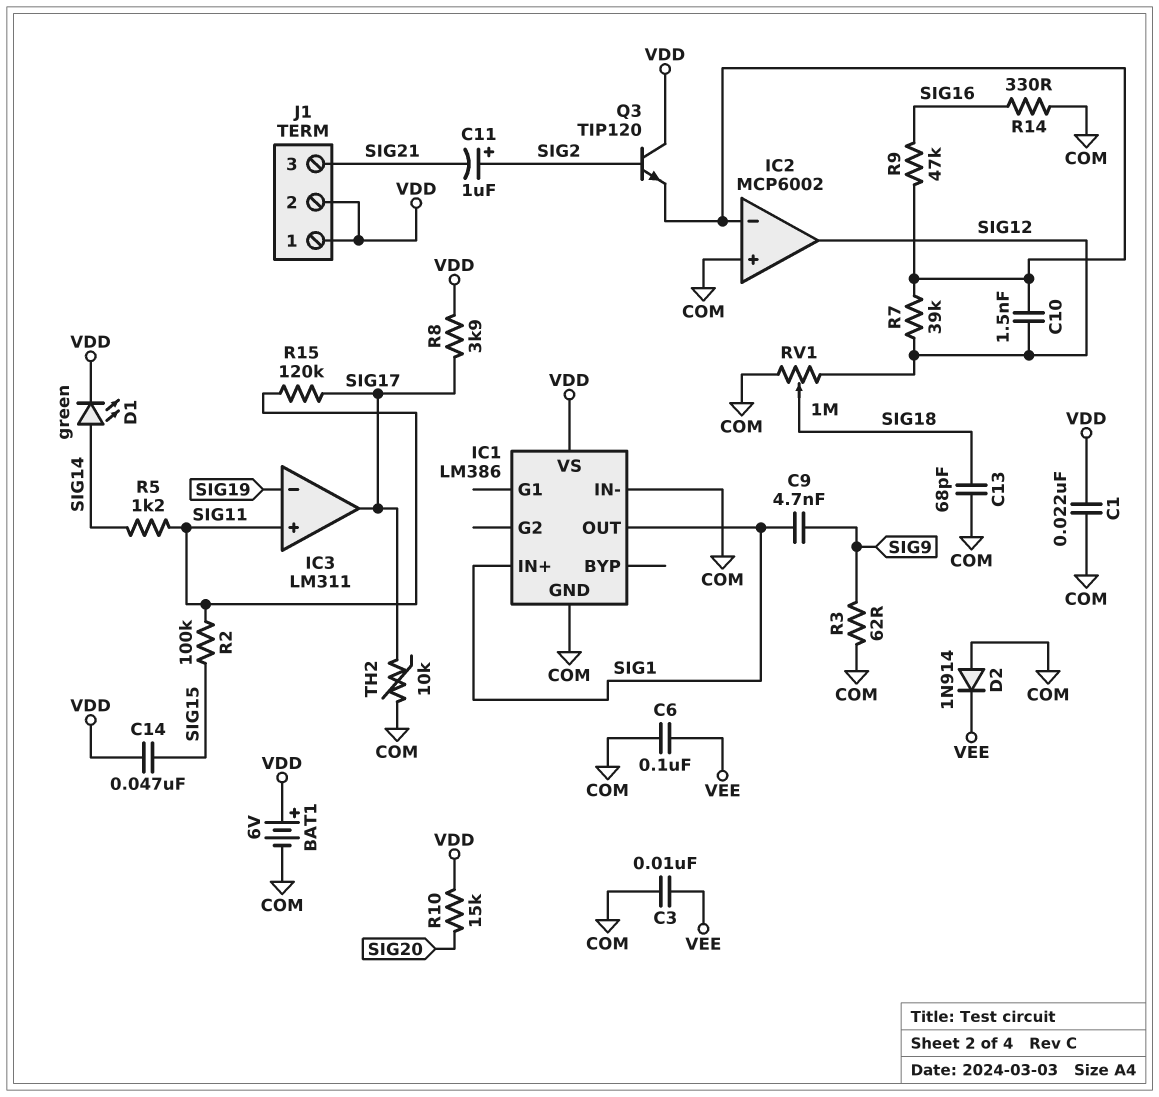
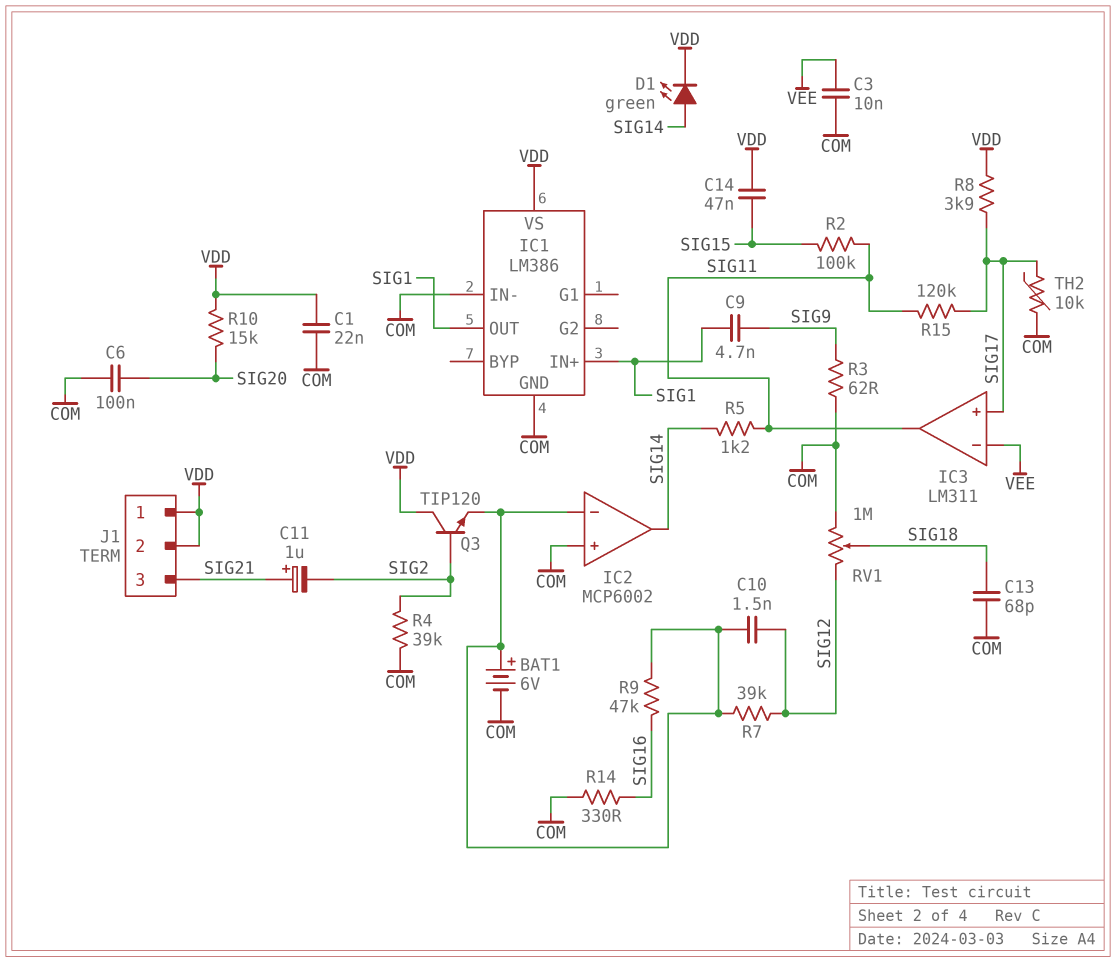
BAT1: 6V (plus VDD, minus COM) -> 6V (plus IC2/in-, minus COM)
C6: 100nF (COM, VEE) -> 100nF (COM, SIG20)
C11: 1uF (plus SIG2, minus SIG21) -> 1uF (plus SIG21, minus SIG2)
D2: diode 1N914 (A COM, K VEE) -> none
IC2 pin out: SIG12 -> SIG14
IC3 pin in+: SIG11 -> SIG17
IC3 pin in-: SIG19 -> VEE
IC3 pin out: SIG17 -> SIG11
R4: none -> 39k (COM, SIG2)

